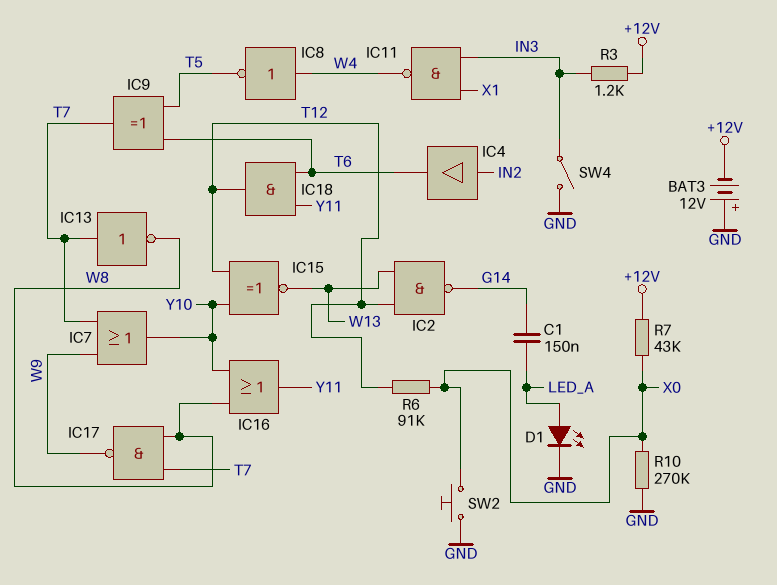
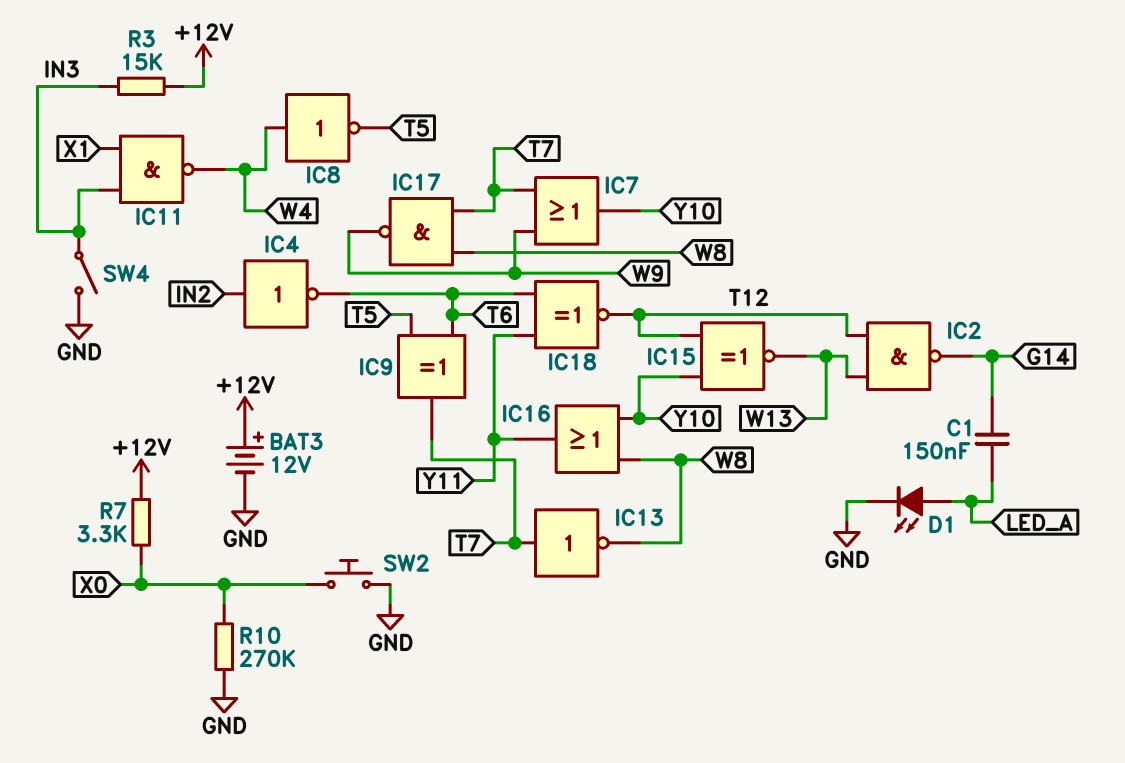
BAT3: 12V (plus GND, minus +12V) -> 12V (plus +12V, minus GND)
IC4: buffer (in IN2, out T6) -> NOT (in IN2, out T6)
IC18: AND (in T6, in Y11, out T12) -> XNOR (in T6, in Y11, out T12)
R3: 1.2k (+12V, IN3) -> 15k (+12V, IN3)
R6: 91k (T12, X0) -> none
R7: 43k (+12V, X0) -> 3.3k (+12V, X0)

